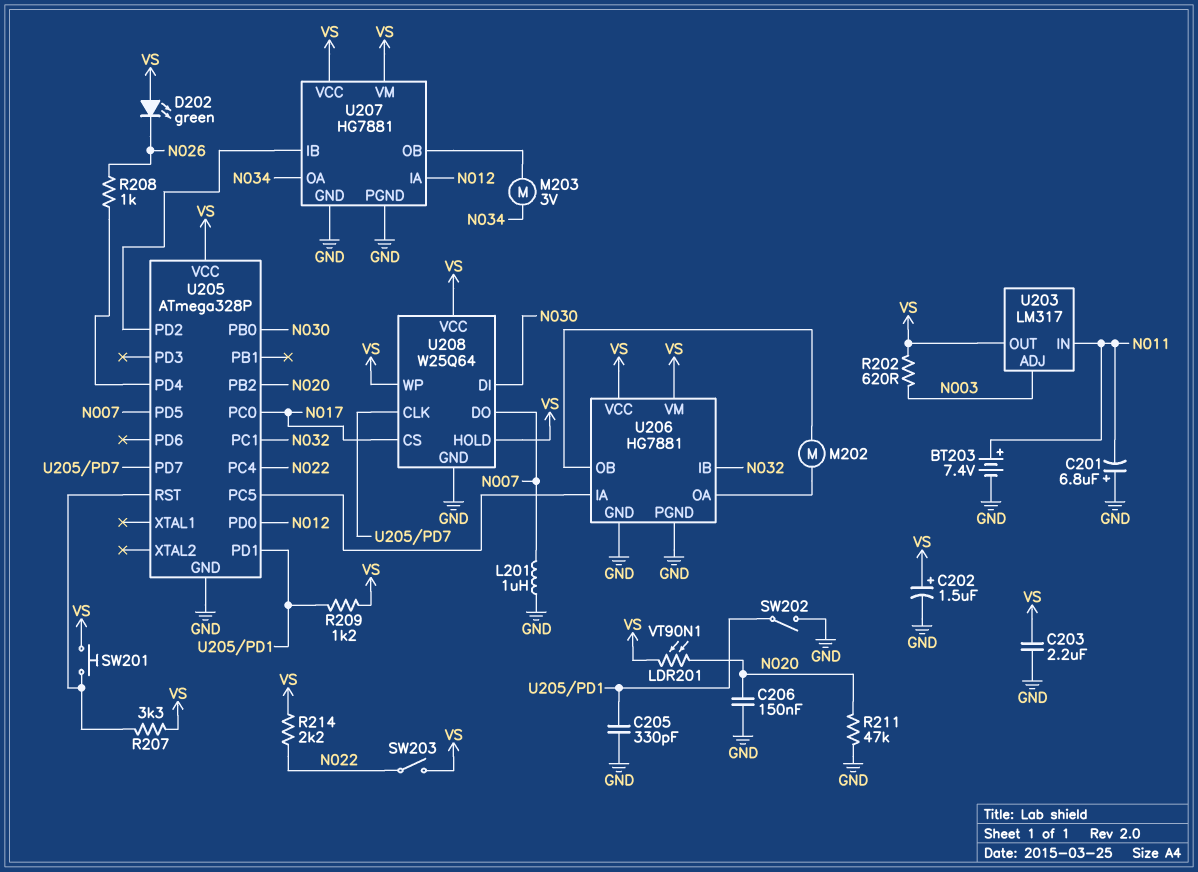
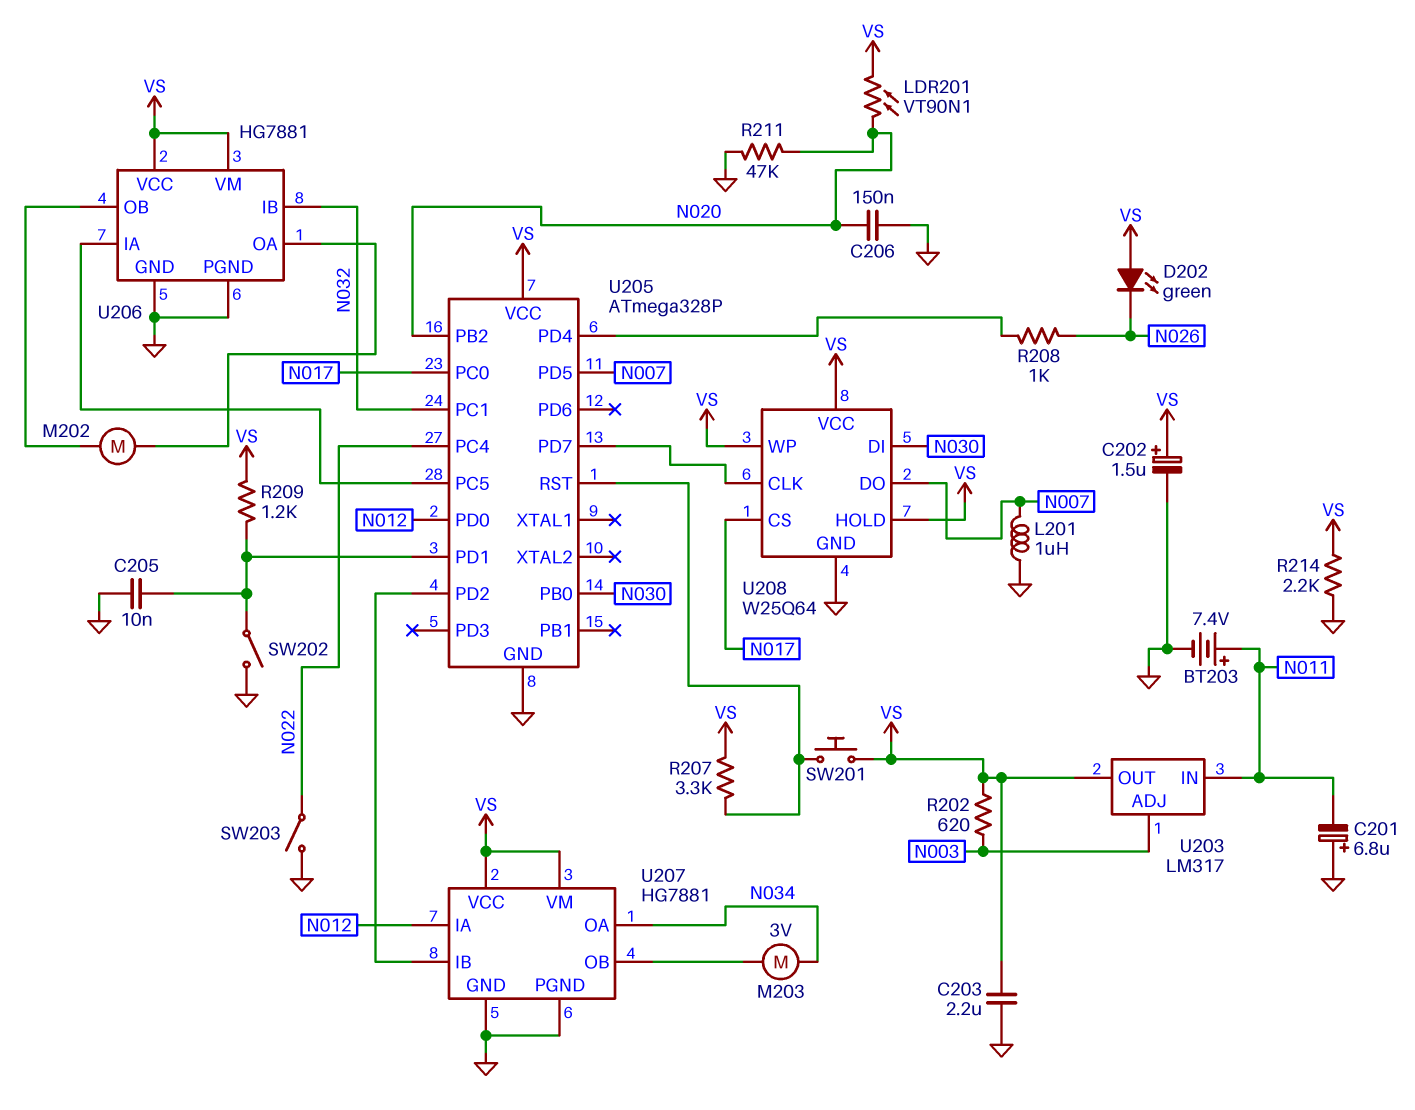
C205: 330pF (GND, U205/PD1) -> 10nF (GND, U205/PD1)
R214: 2.2k (N022, VS) -> 2.2k (GND, VS)
SW203: switch (N022, VS) -> switch (GND, N022)

